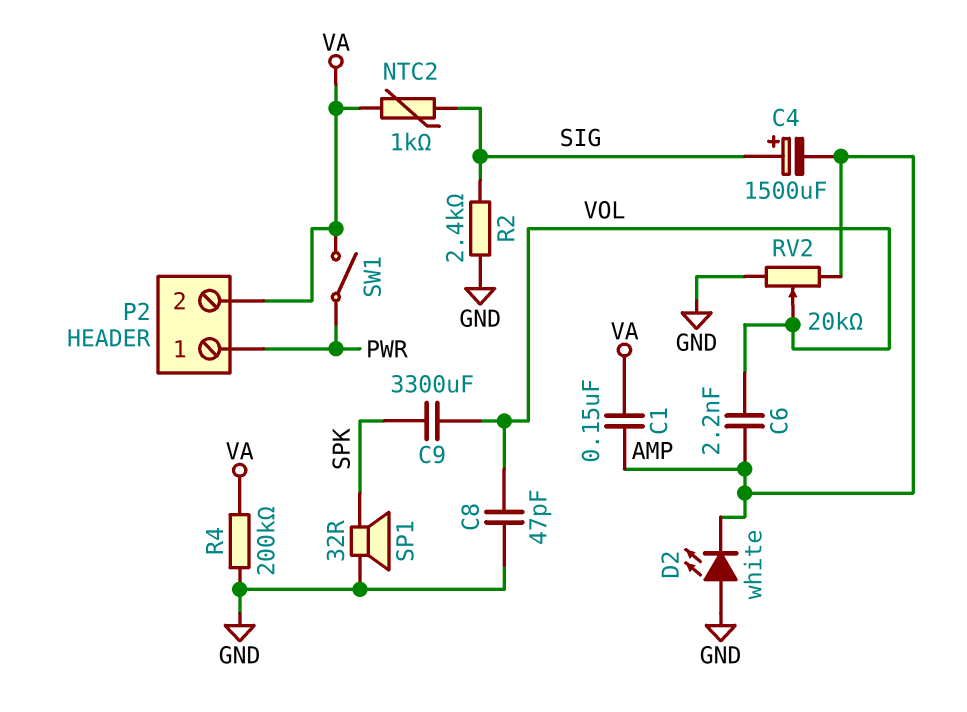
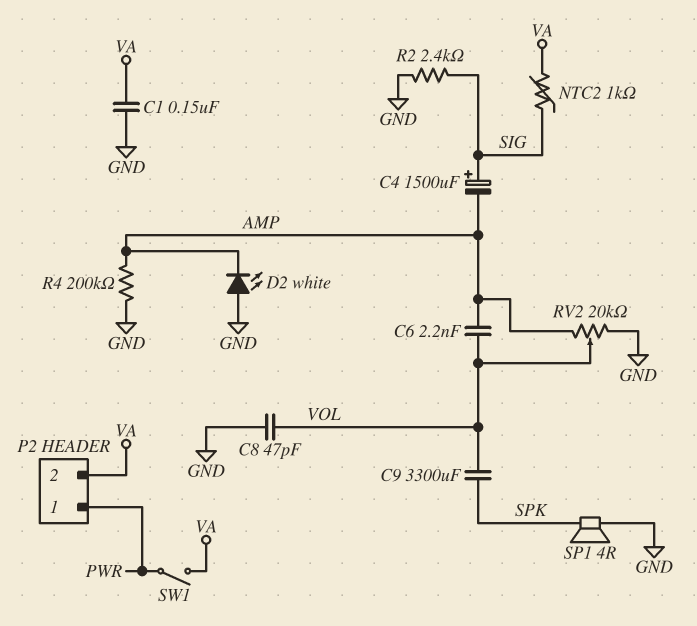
C1: 150nF (AMP, VA) -> 150nF (GND, VA)
R4: 200k (GND, VA) -> 200k (AMP, GND)
SP1: speaker 32R (GND, SPK) -> speaker 4R (GND, SPK)

